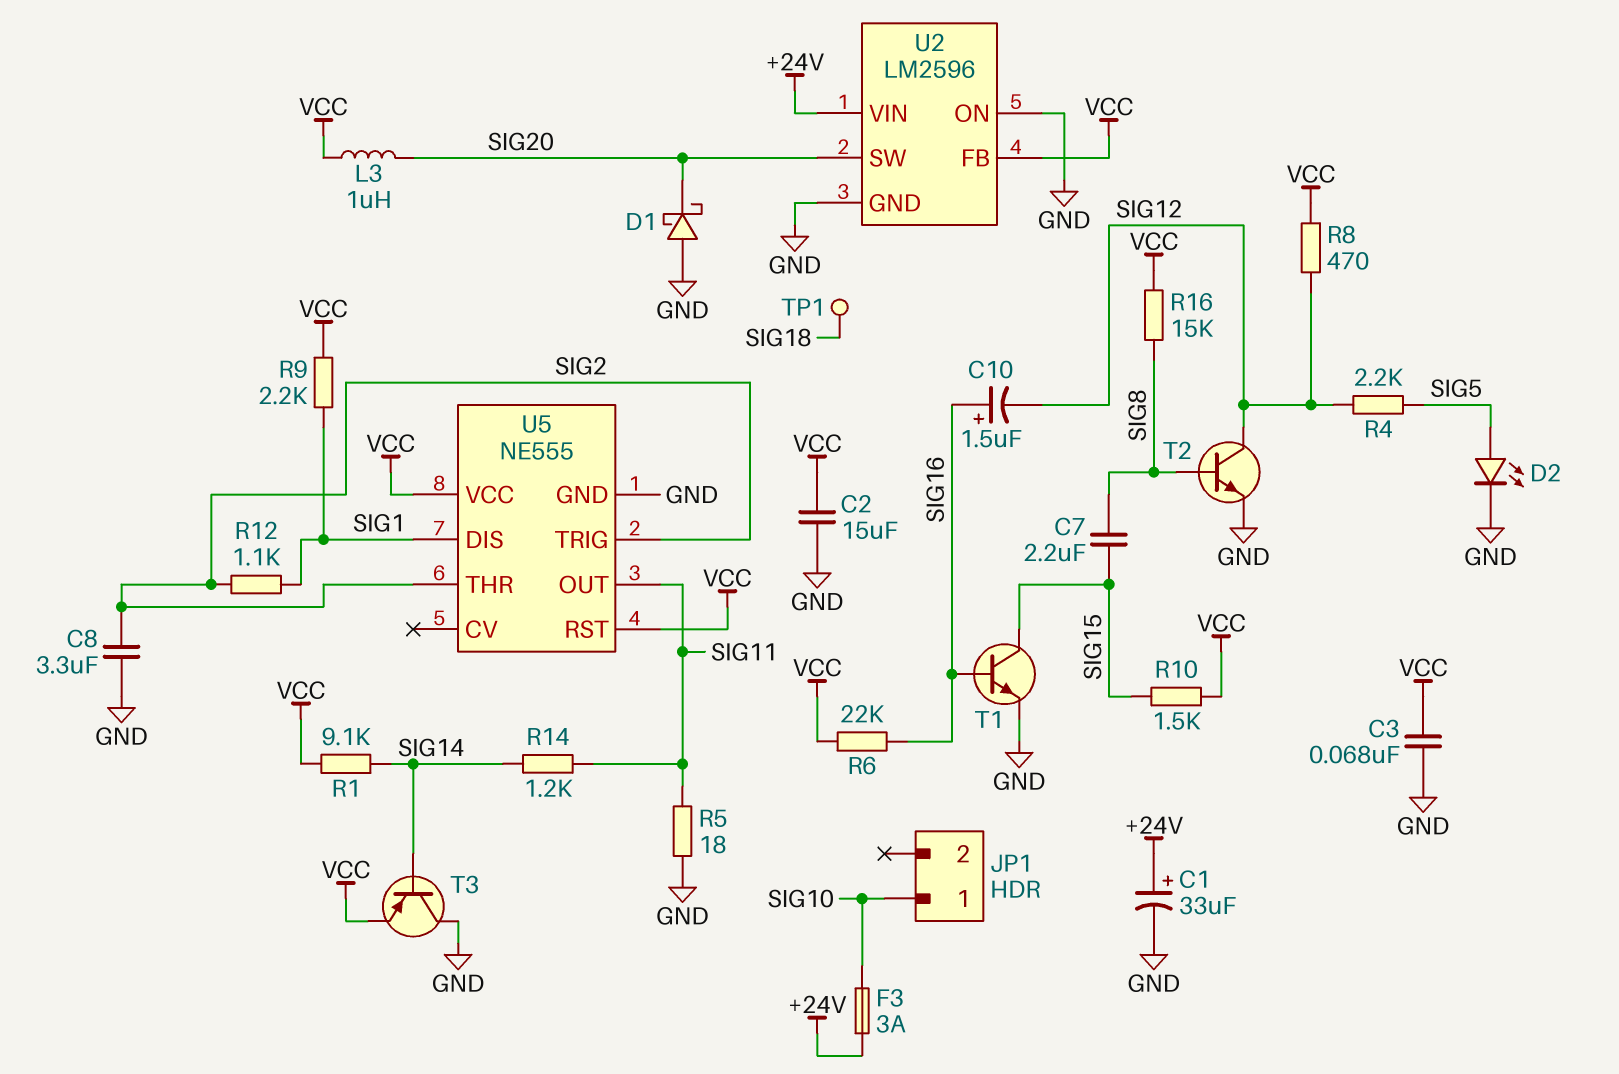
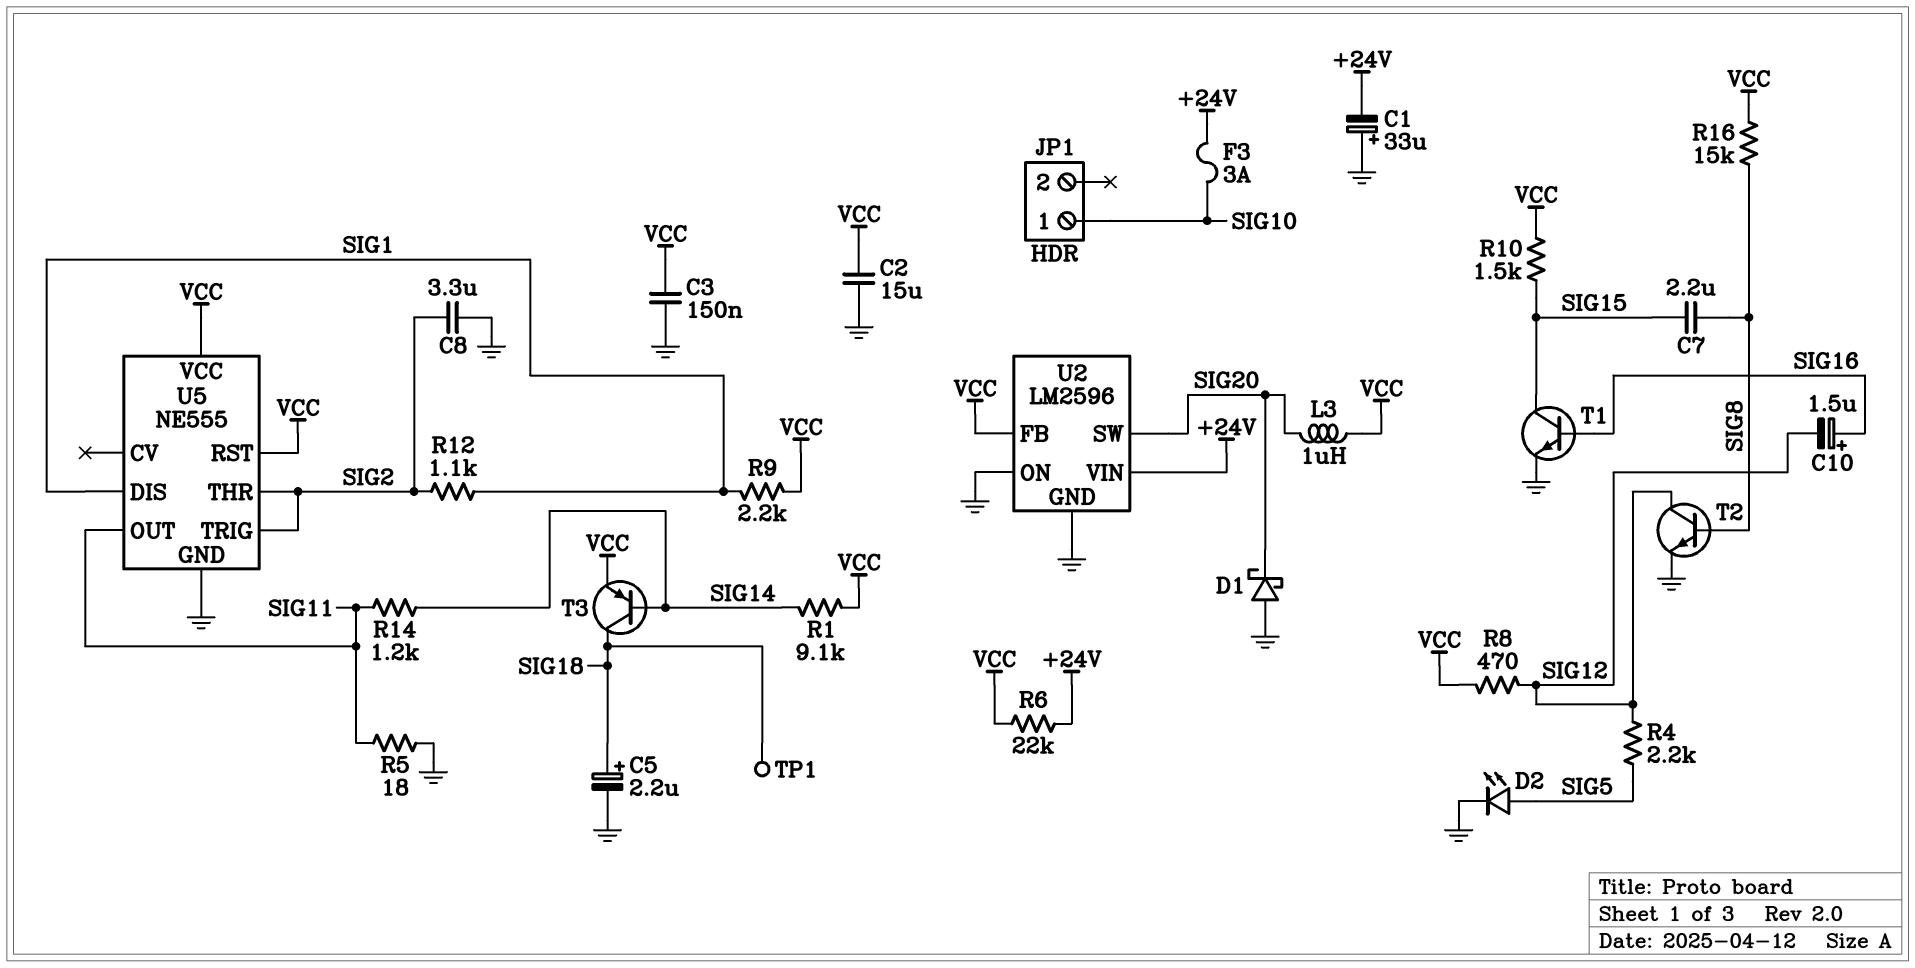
C1: 33uF (plus +24V, minus GND) -> 33uF (plus GND, minus +24V)
C3: 68nF (GND, VCC) -> 150nF (GND, VCC)
C5: none -> 2.2uF (plus SIG18, minus GND)
R6: 22k (SIG16, VCC) -> 22k (+24V, VCC)
T3: PNP (B SIG14, C GND, E VCC) -> PNP (B SIG14, C SIG18, E VCC)

